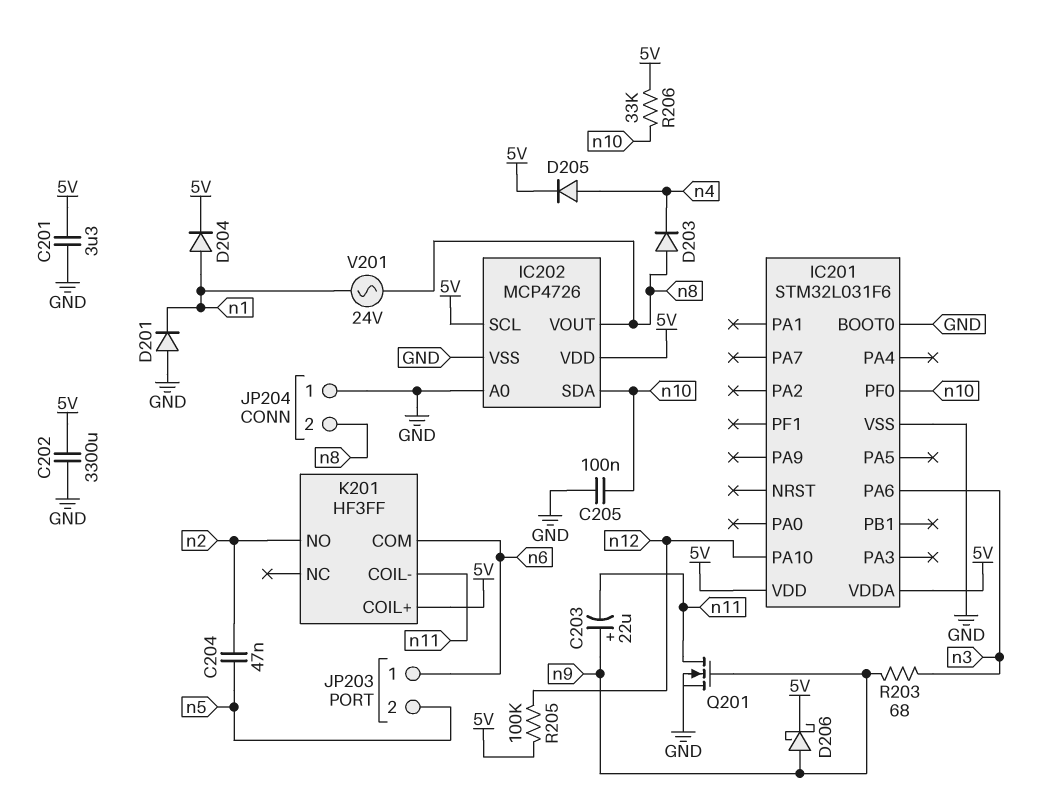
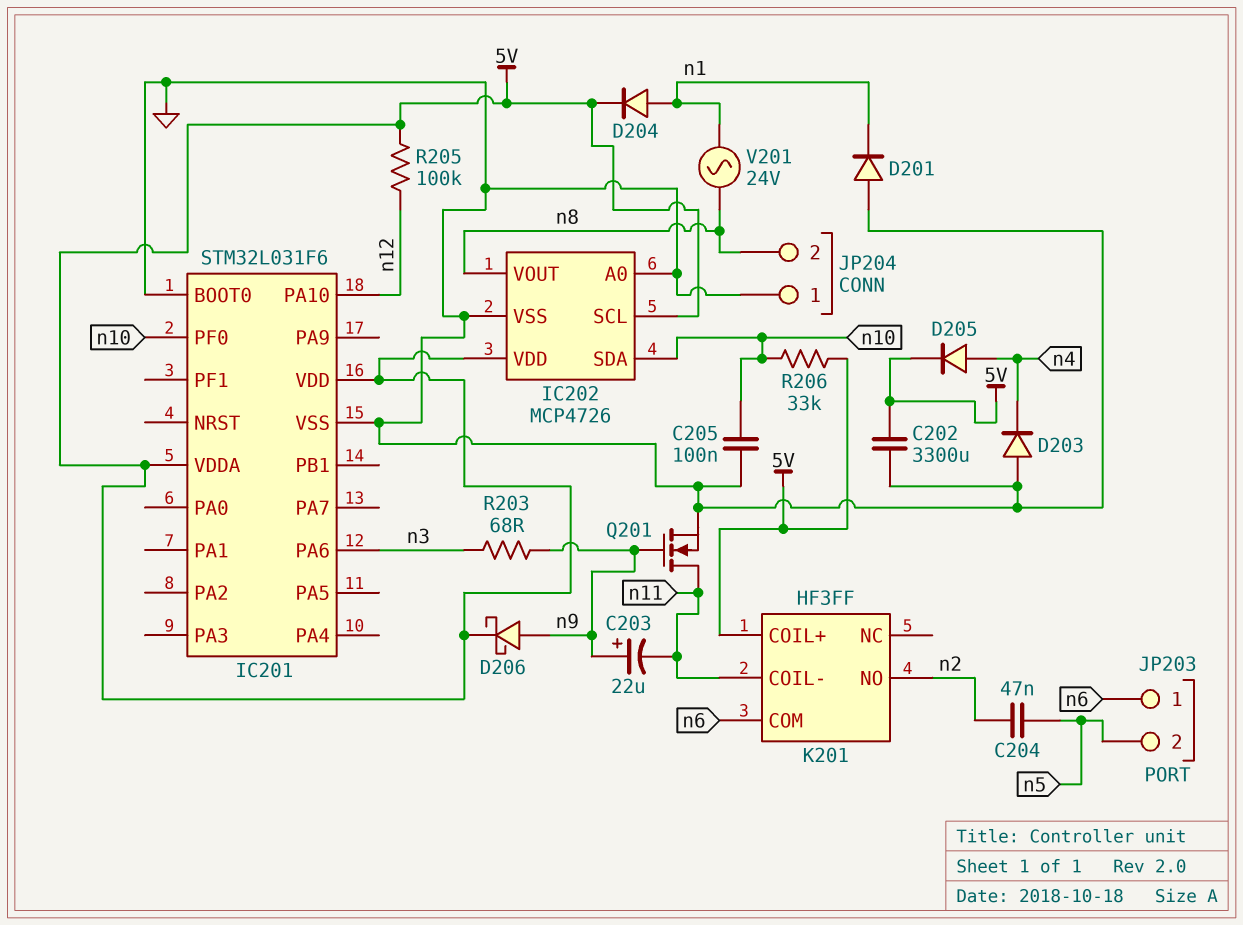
C201: 3.3uF (5V, GND) -> none
D203: diode (A n8, K n4) -> diode (A GND, K n4)

